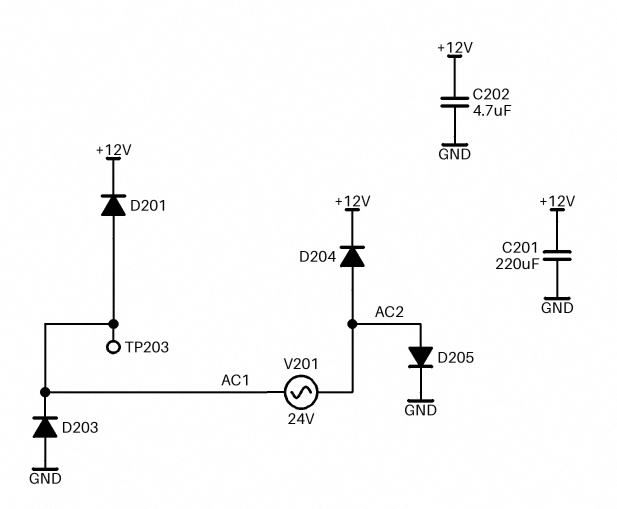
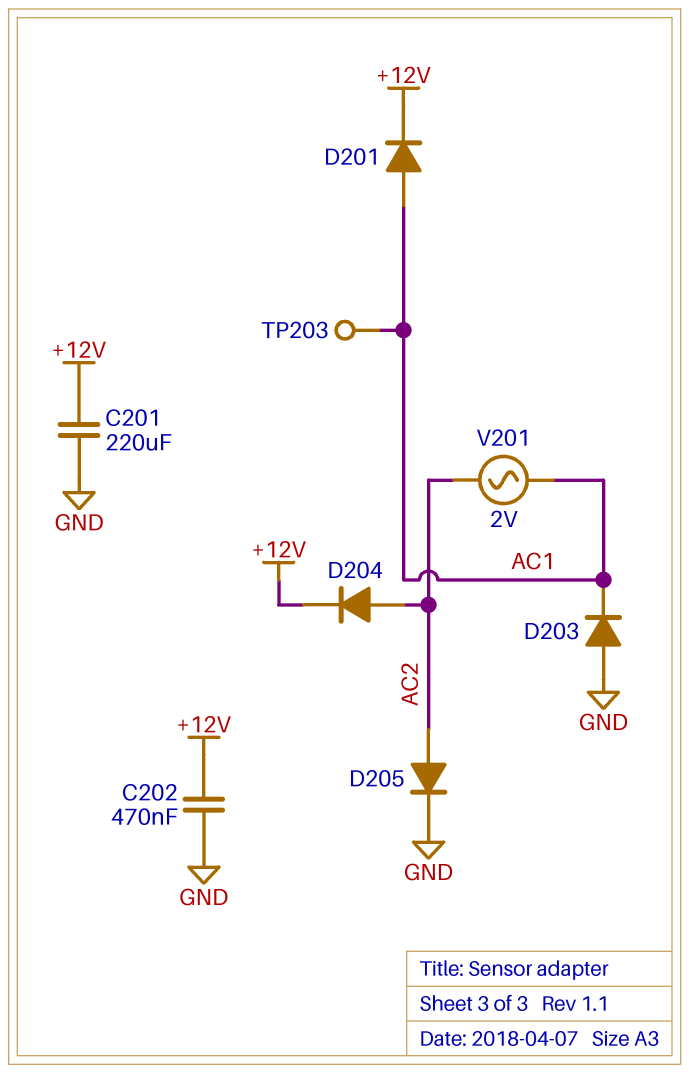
C202: 4.7uF (+12V, GND) -> 470nF (+12V, GND)
V201: AC 24V (AC1, AC2) -> AC 2V (AC1, AC2)

